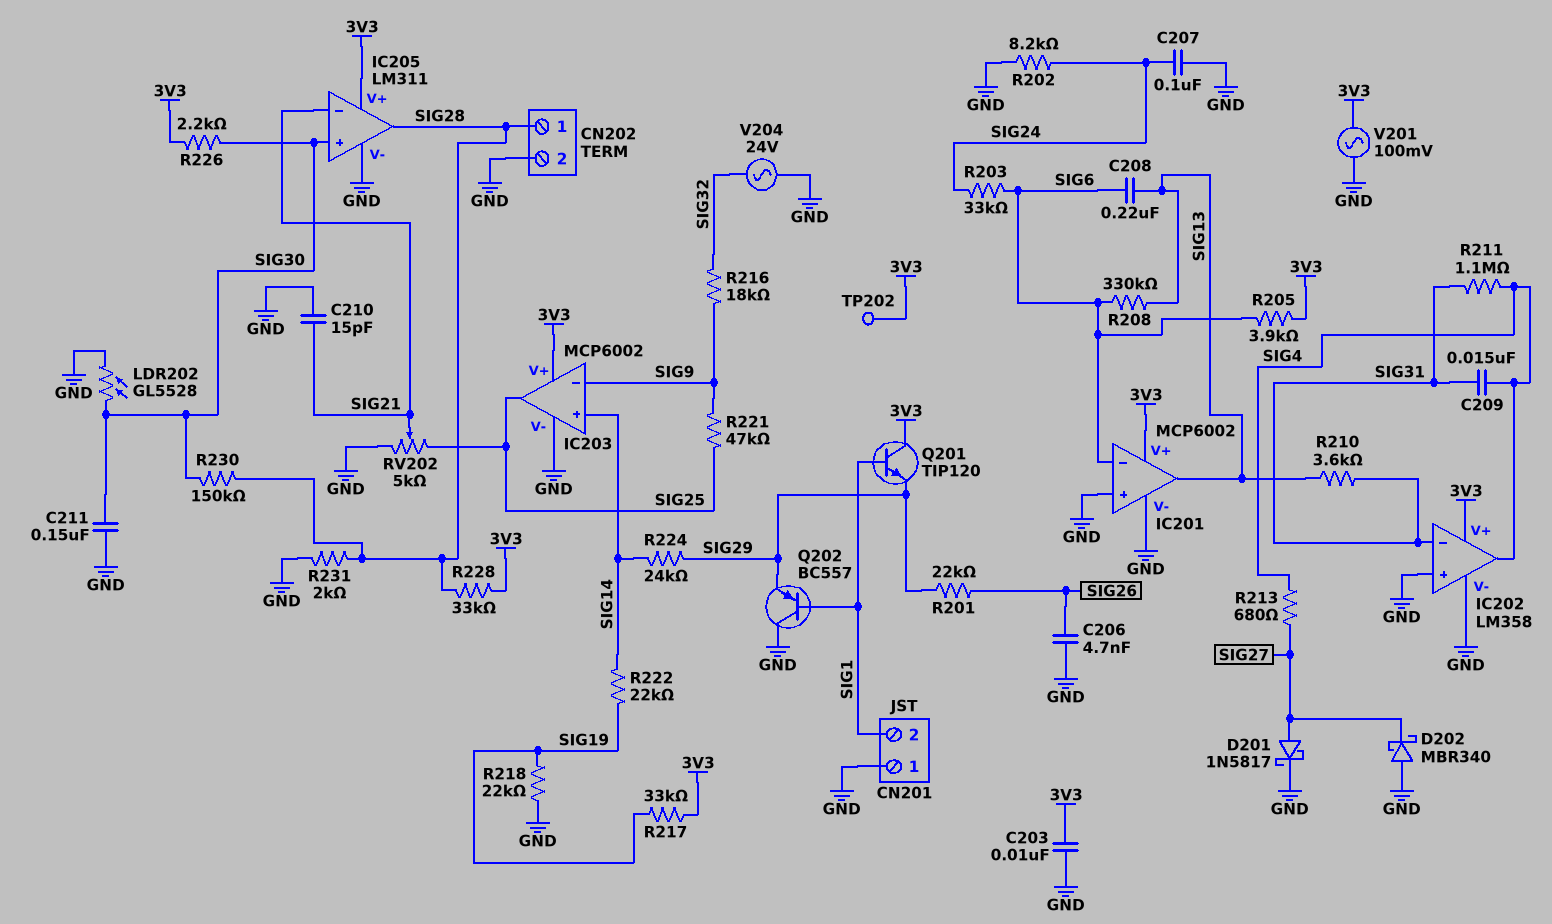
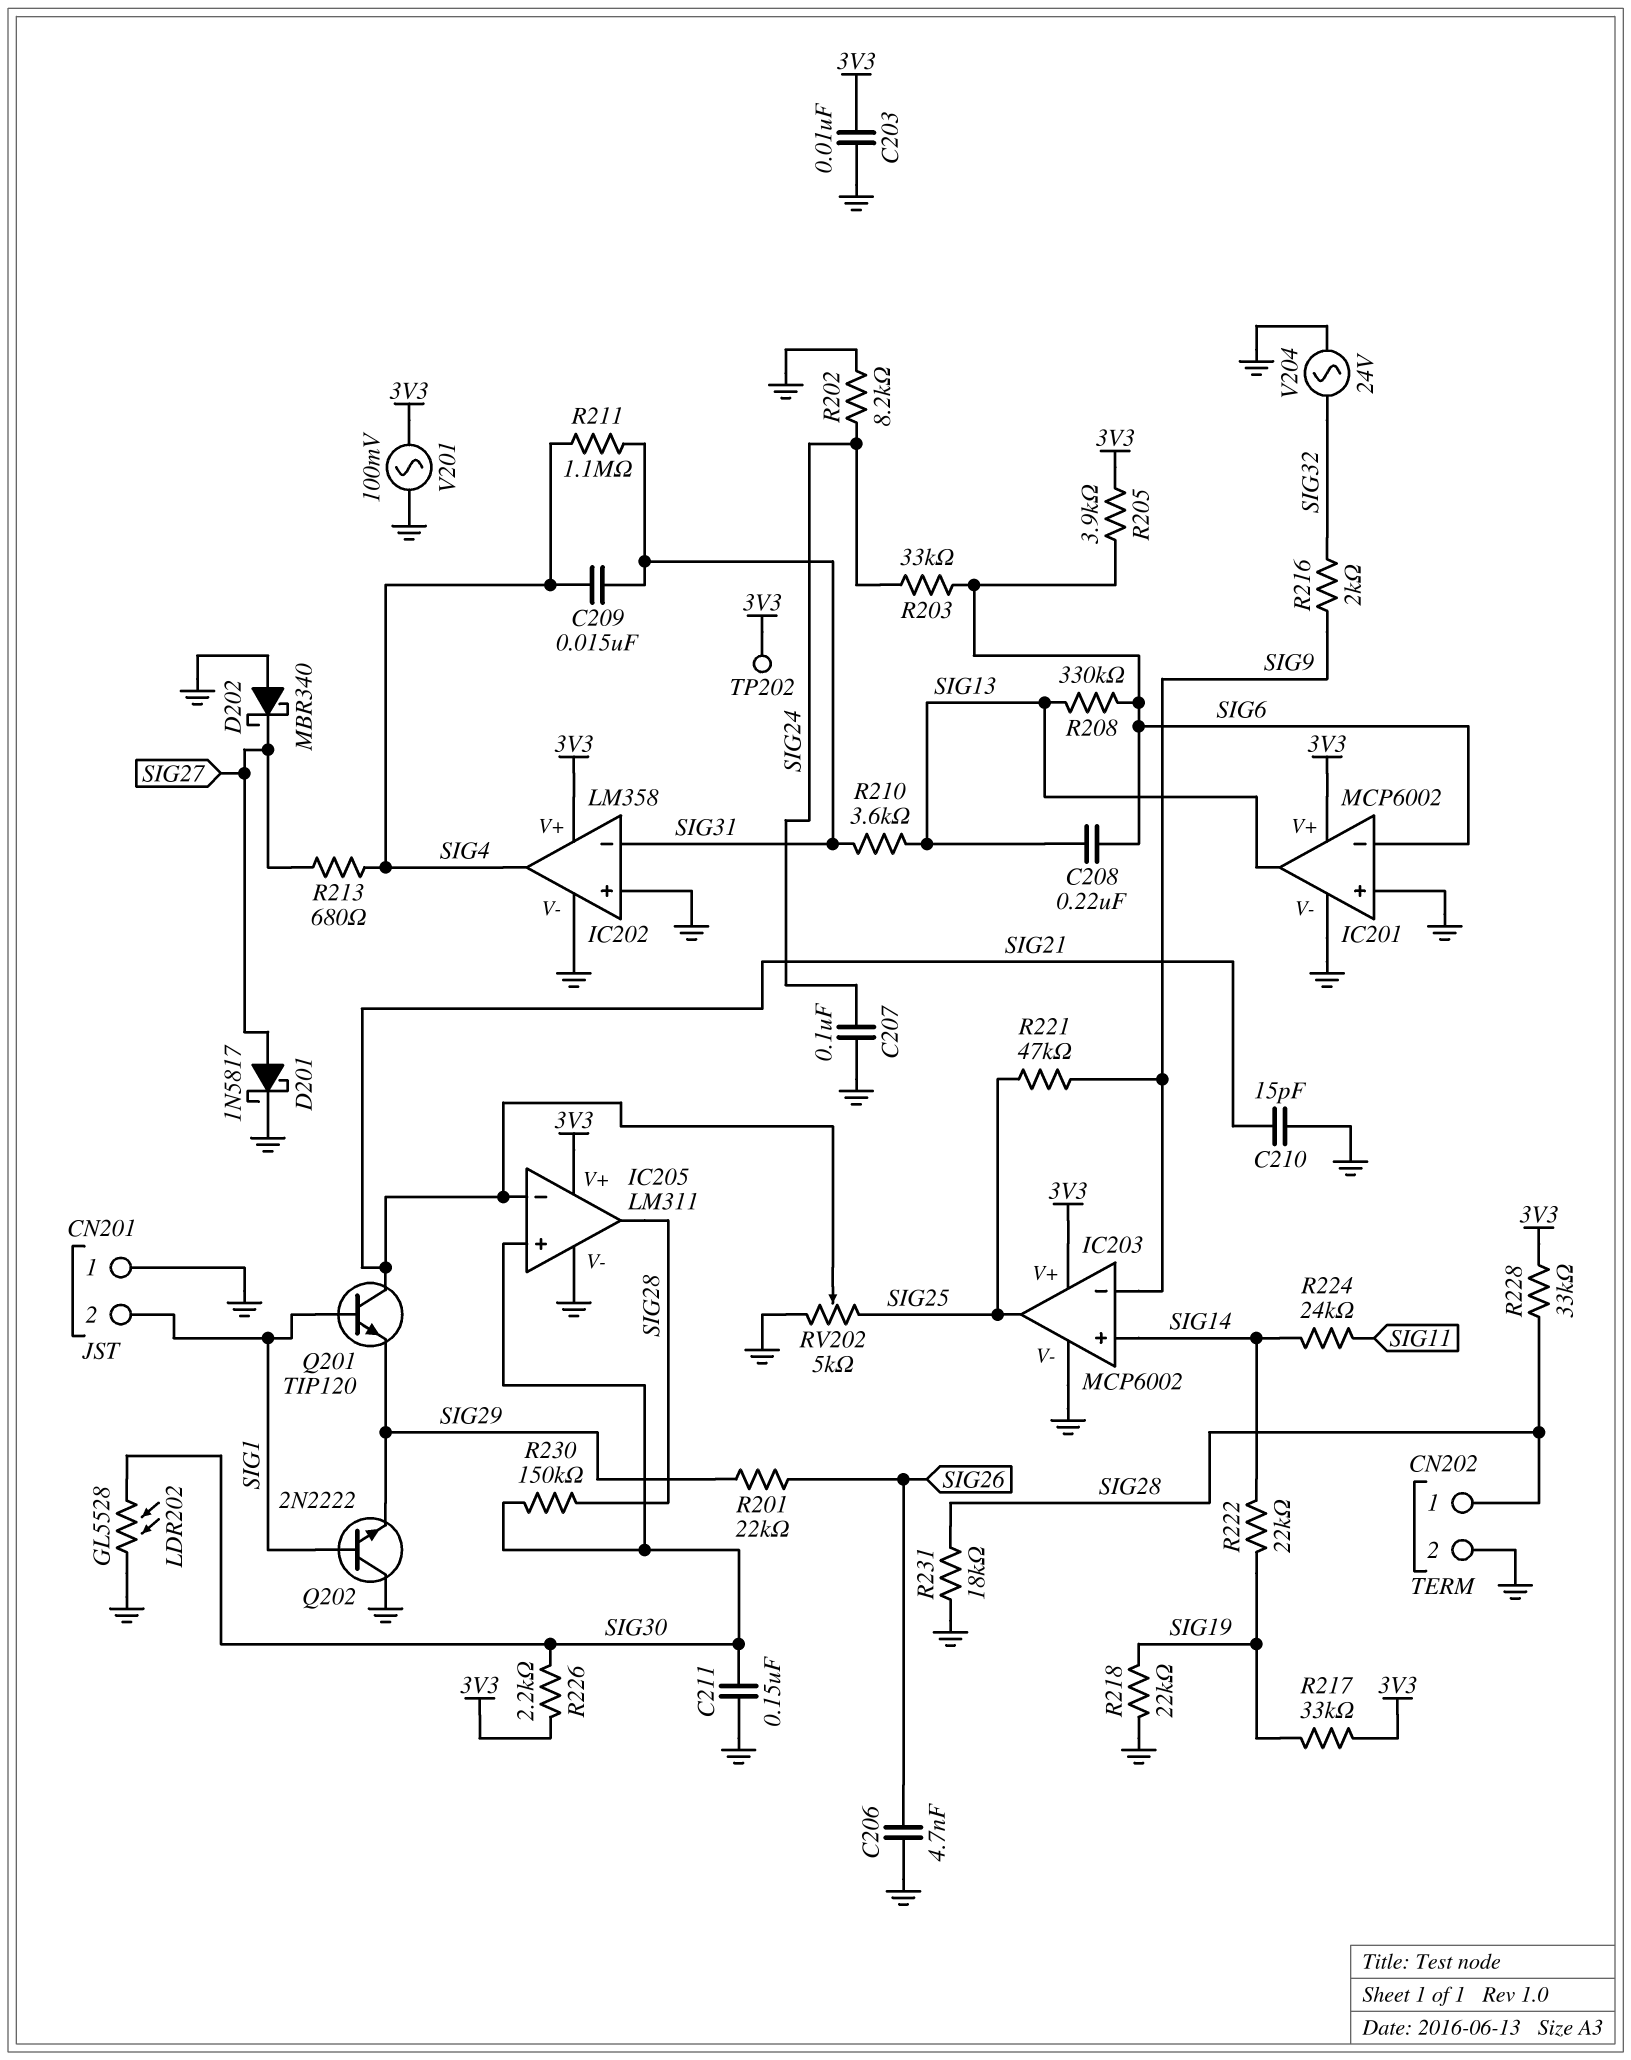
Q201: NPN TIP120 (B SIG1, C 3V3, E SIG29) -> NPN TIP120 (B SIG1, C SIG21, E SIG29)
Q202: PNP BC557 (B SIG1, C GND, E SIG29) -> NPN 2N2222 (B SIG1, C GND, E SIG29)
R216: 18k (SIG9, SIG32) -> 2k (SIG9, SIG32)
R224: 24k (SIG14, SIG29) -> 24k (SIG11, SIG14)
R231: 2k (GND, SIG28) -> 18k (GND, SIG28)

